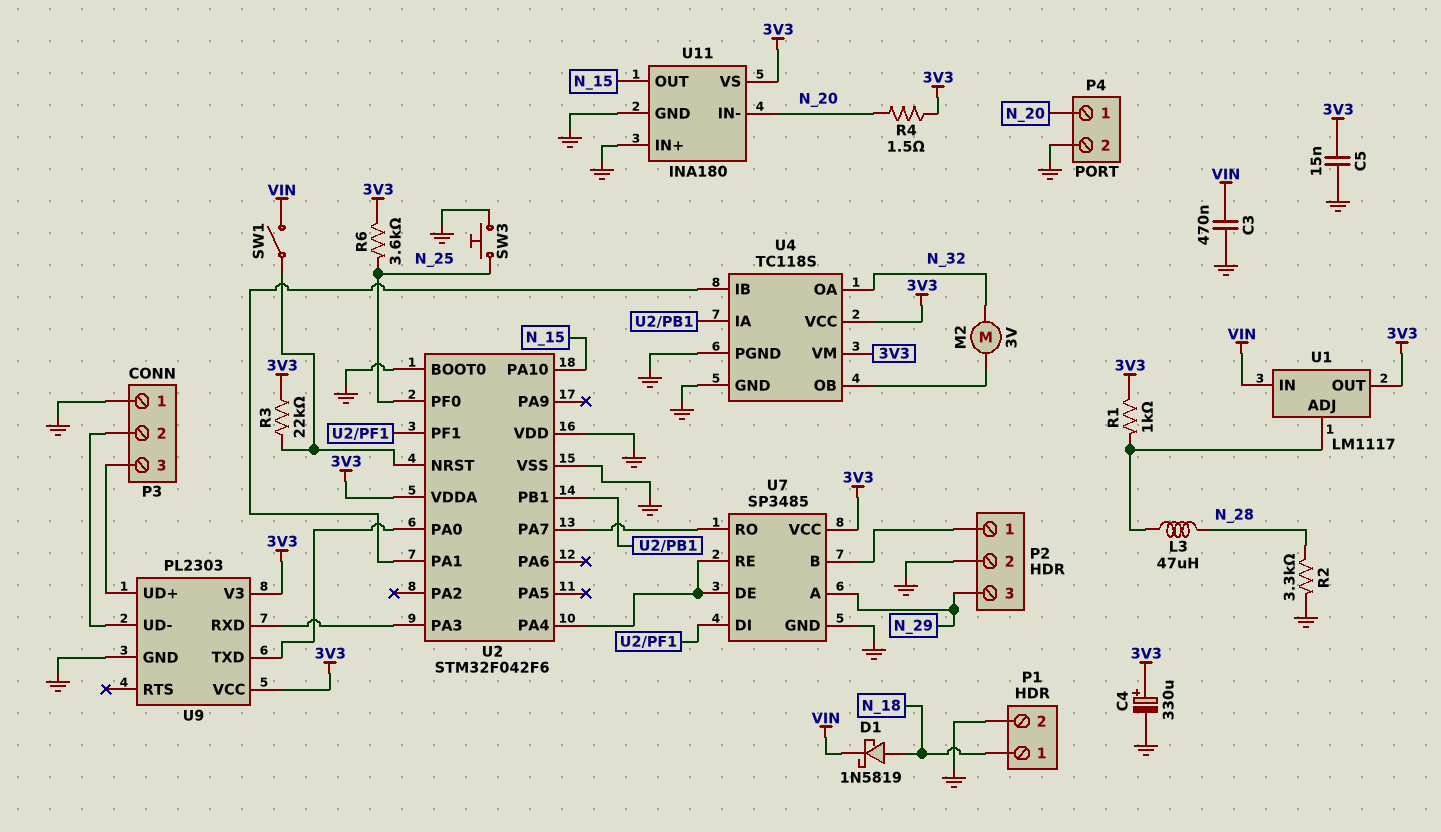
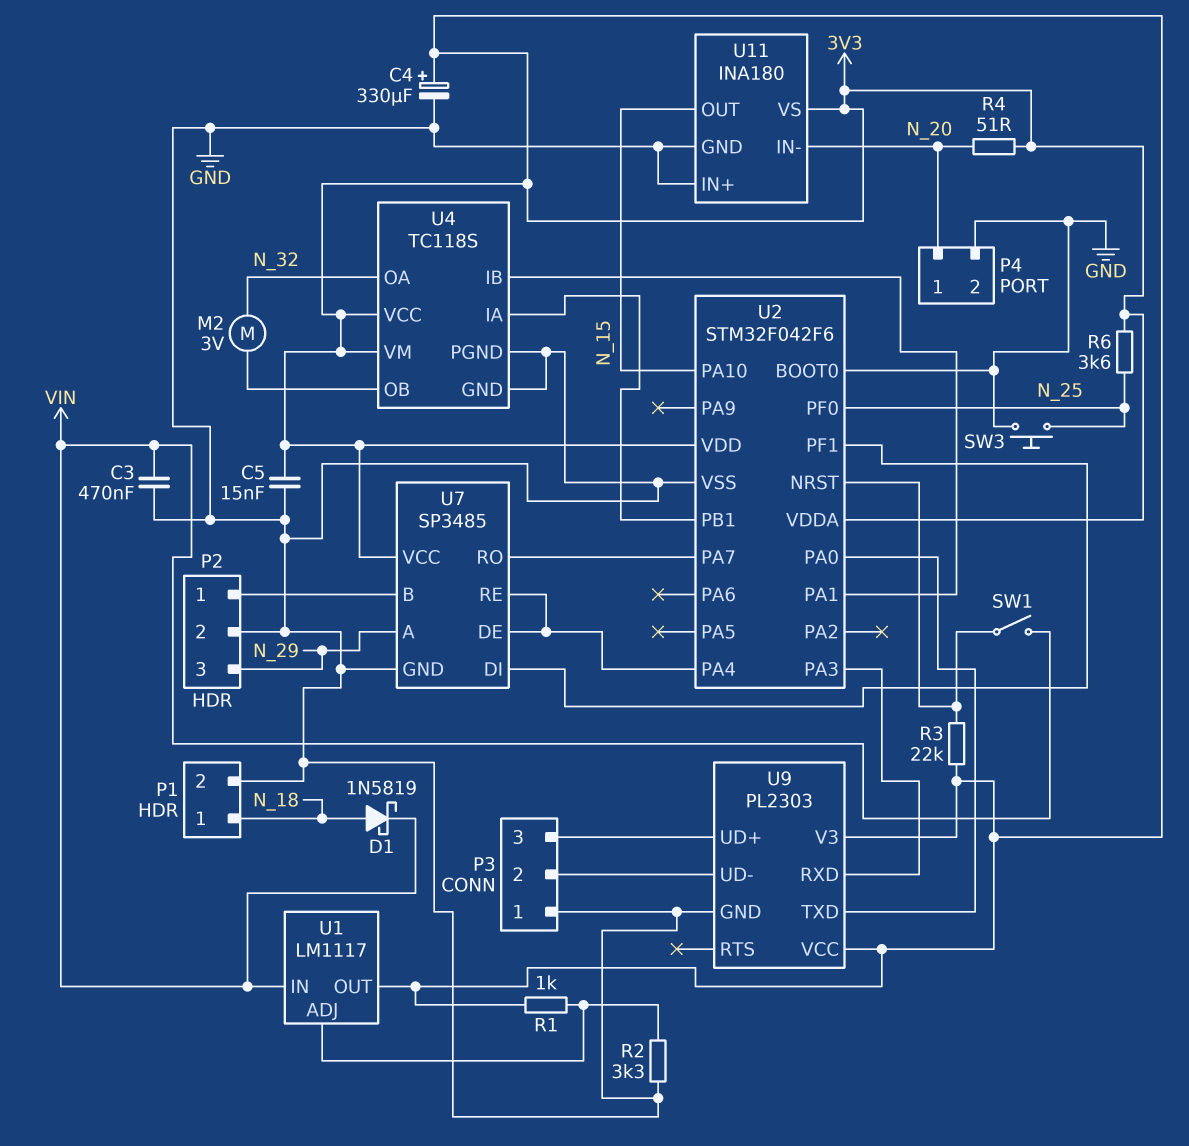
L3: 47uH (N_28, U1/ADJ) -> none
R2: 3.3k (GND, N_28) -> 3.3k (GND, U1/ADJ)
R4: 1.5 (3V3, N_20) -> 51 (3V3, N_20)
U2 pin VDD: GND -> 3V3

